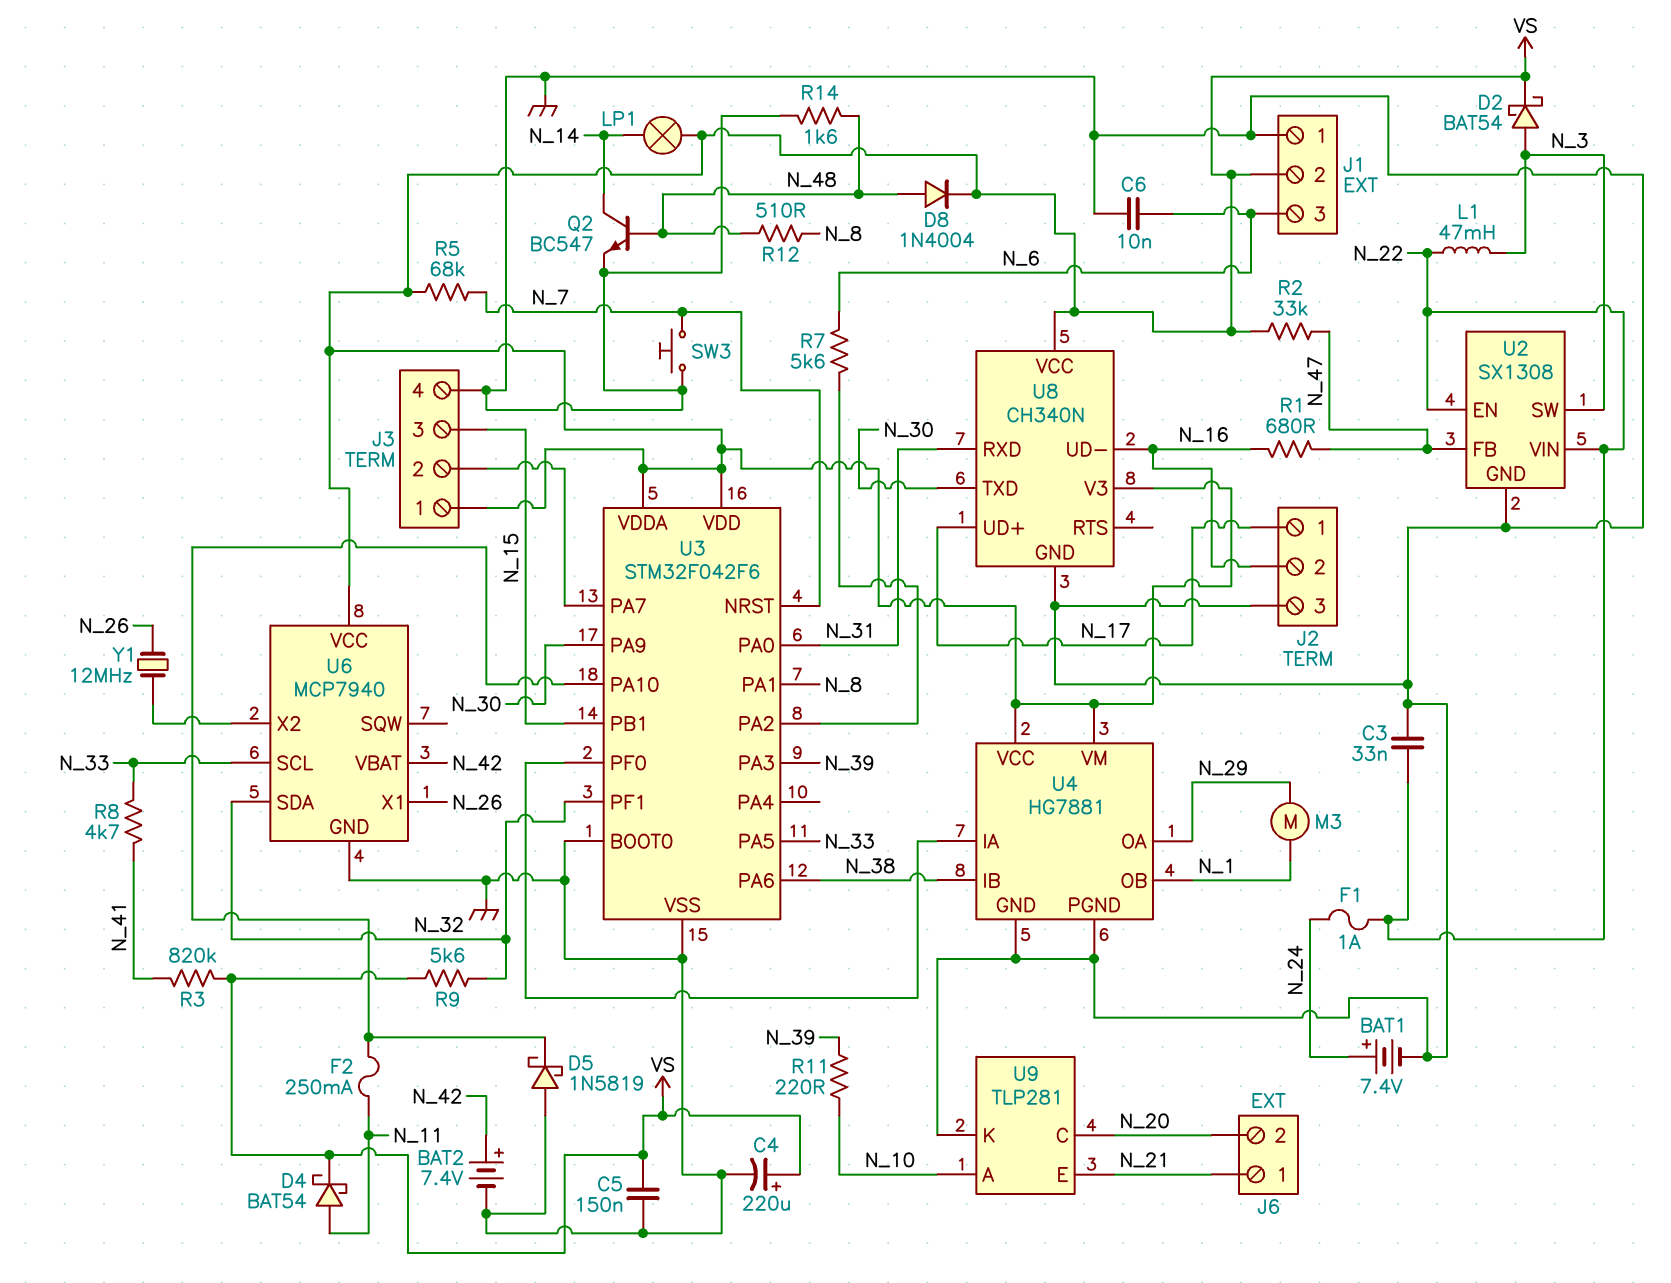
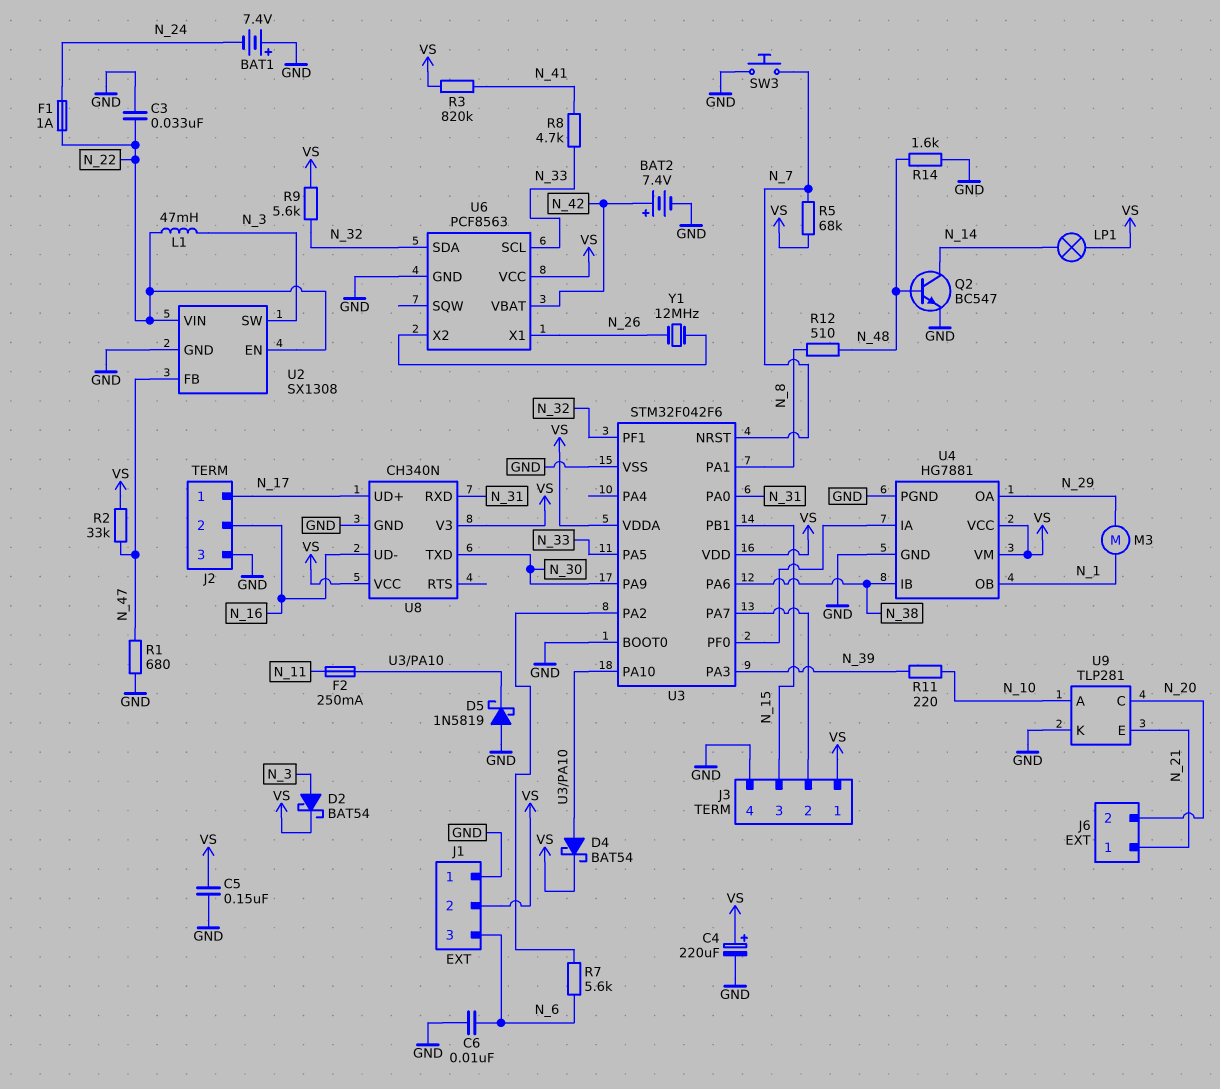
BAT1: 7.4V (plus N_24, minus GND) -> 7.4V (plus GND, minus N_24)
D4: schottky BAT54 (A N_11, K VS) -> schottky BAT54 (A U3/PA10, K VS)
D8: diode 1N4004 (A N_48, K VS) -> none
R1: 680 (N_16, N_47) -> 680 (GND, N_47)
U6: MCP7940 -> PCF8563

